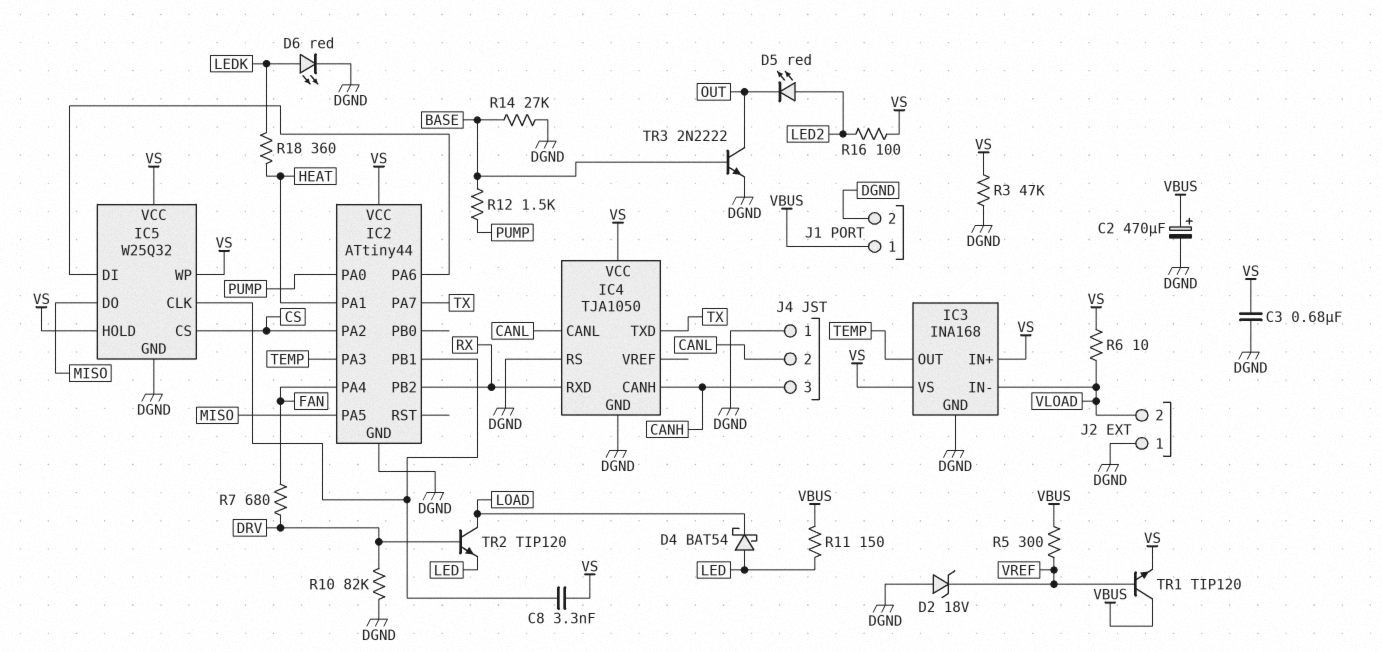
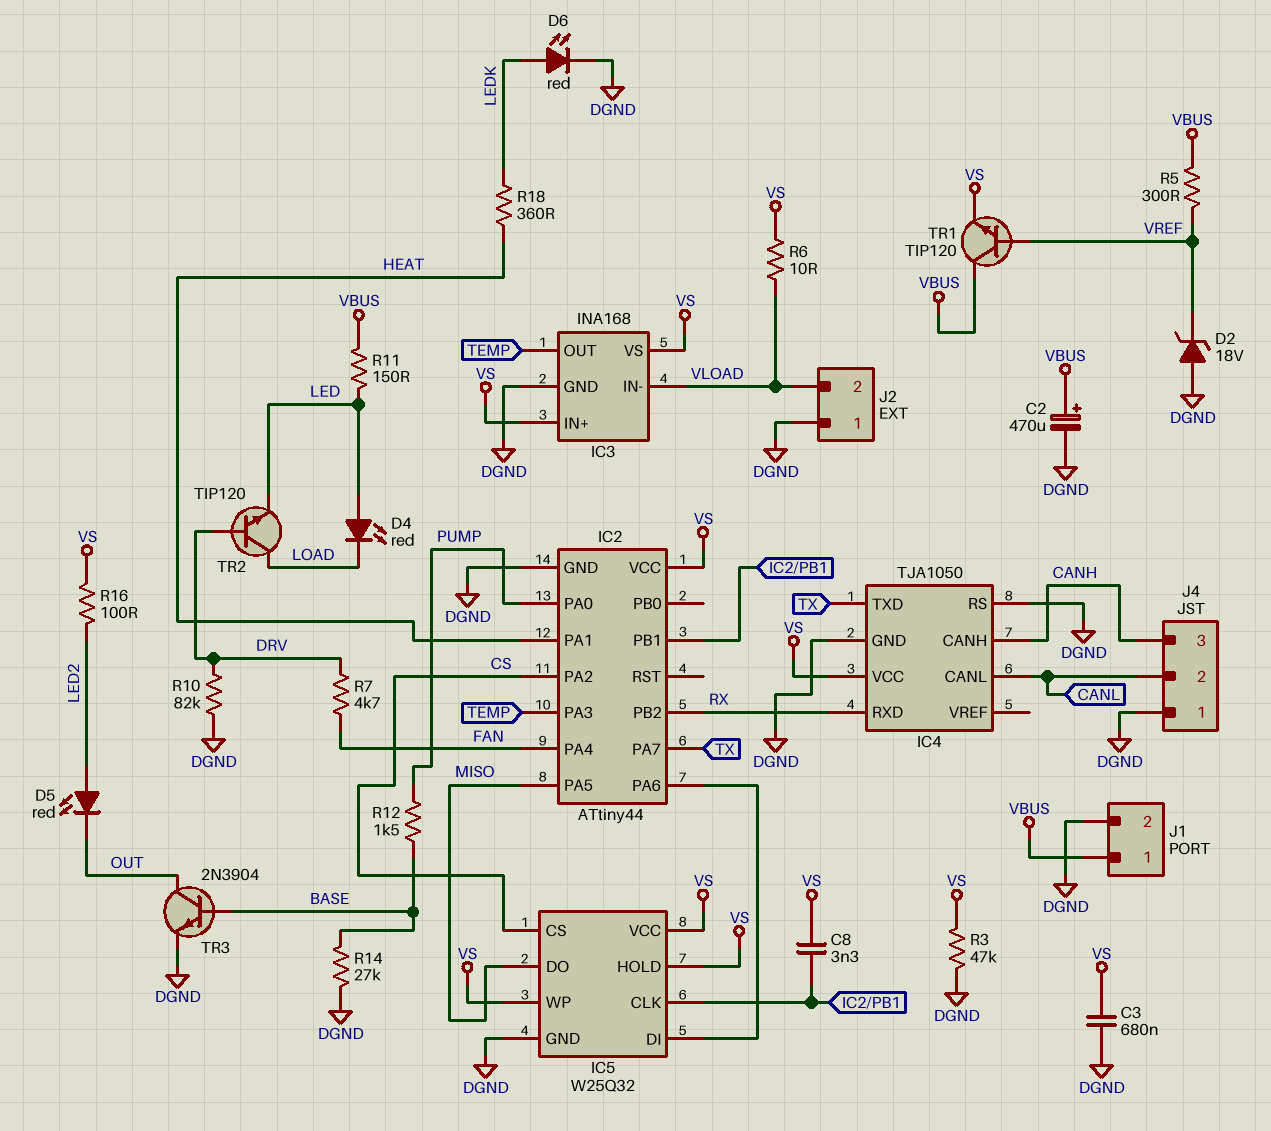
D4: schottky BAT54 (A LED, K LOAD) -> LED red (A LED, K LOAD)
R7: 680 (DRV, FAN) -> 4.7k (DRV, FAN)
TR3: NPN 2N2222 (B BASE, C OUT, E DGND) -> NPN 2N3904 (B BASE, C OUT, E DGND)

